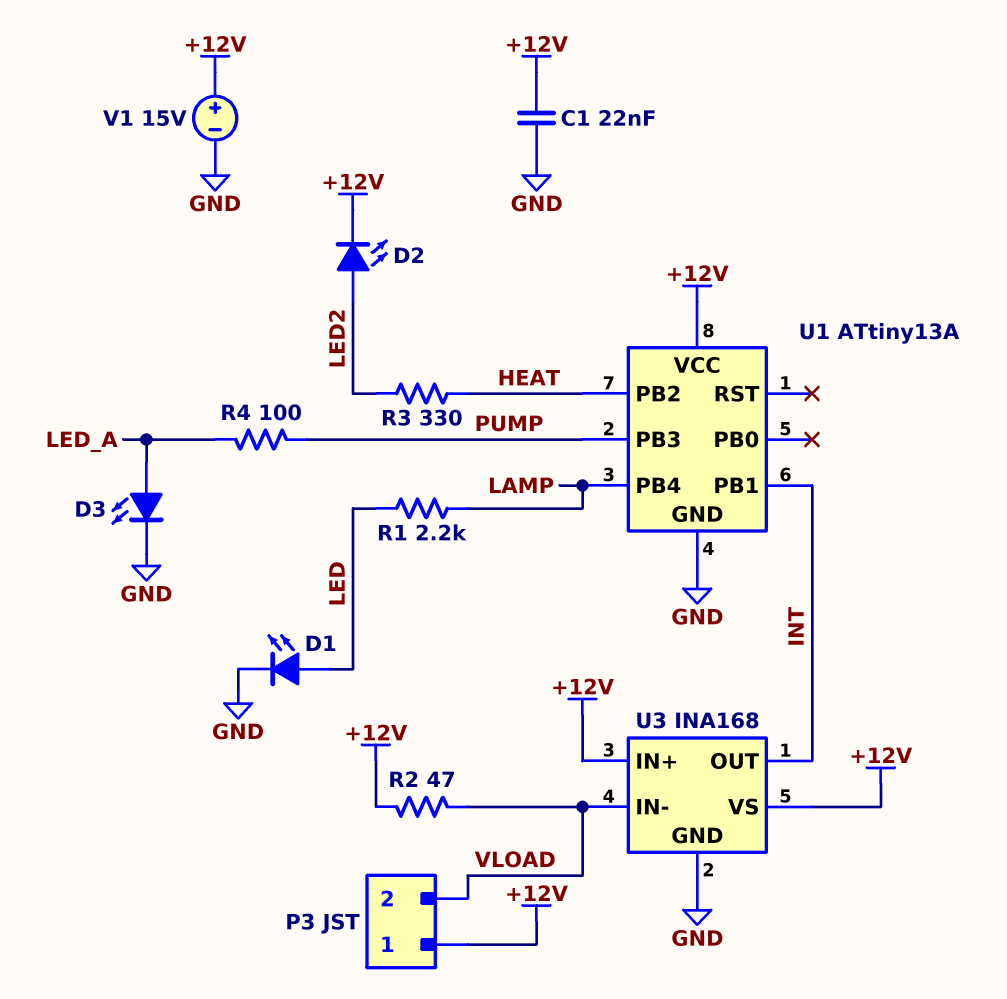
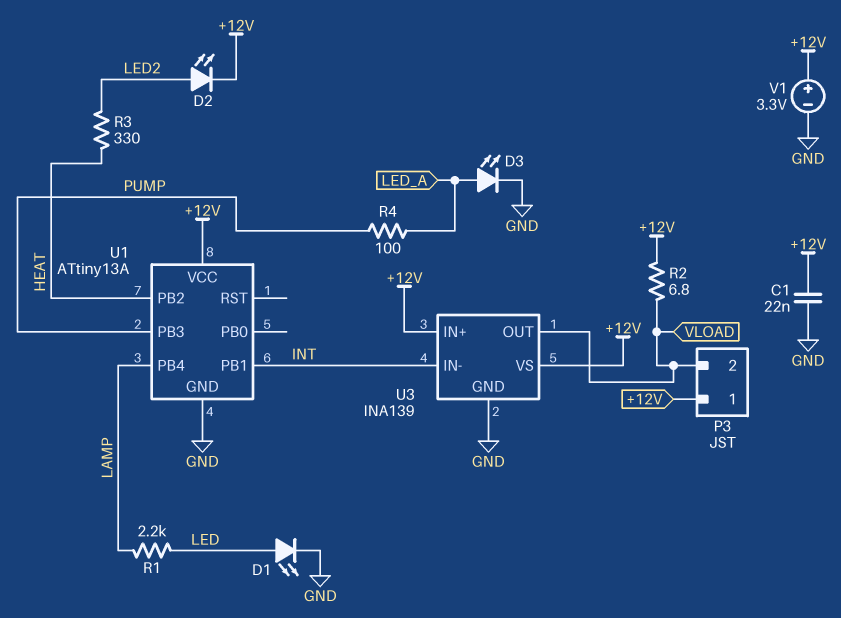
R2: 47 (+12V, VLOAD) -> 6.8 (+12V, VLOAD)
U3: INA168 -> INA139
U3 pin IN-: VLOAD -> INT
U3 pin OUT: INT -> VLOAD
V1: 15V (plus +12V, minus GND) -> 3.3V (plus +12V, minus GND)

